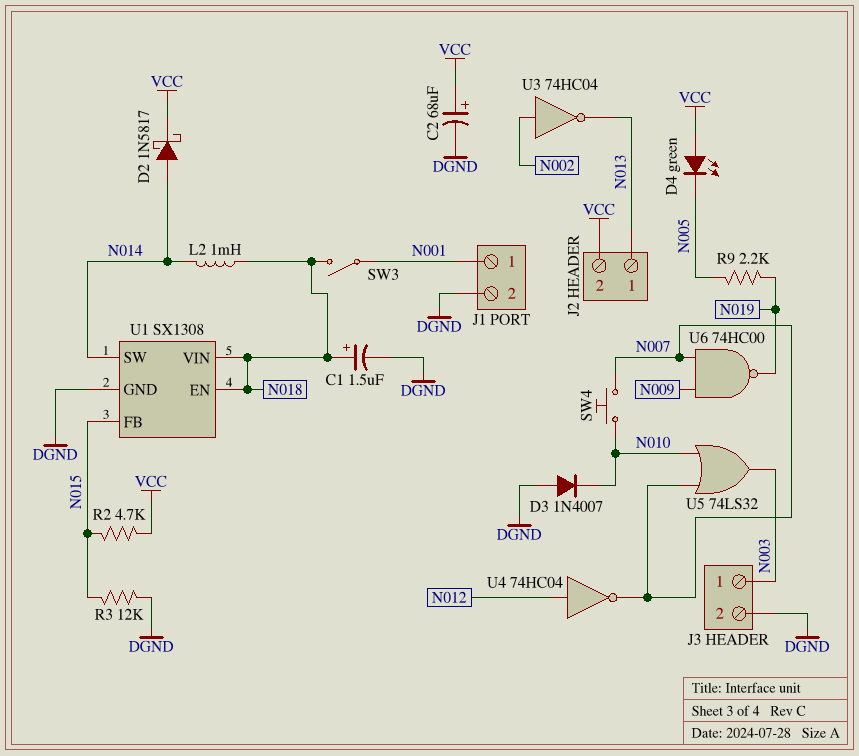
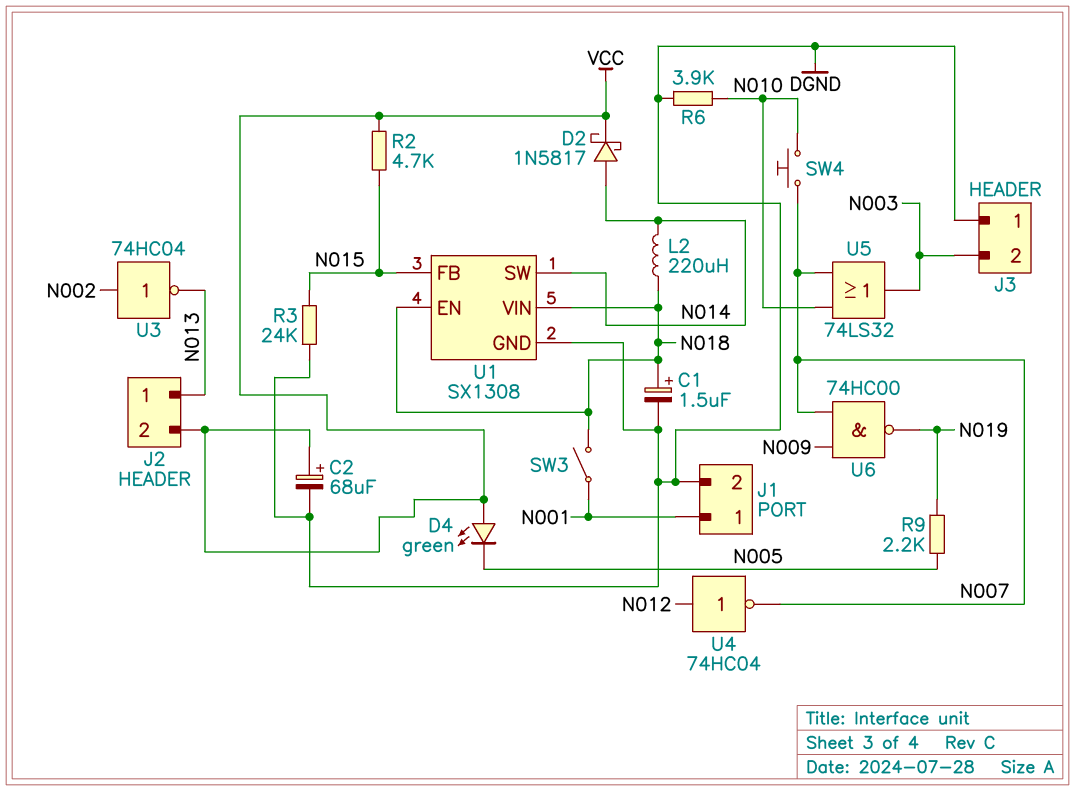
D3: diode 1N4007 (A DGND, K N010) -> none
J3 pin 1: N003 -> DGND
J3 pin 2: DGND -> N003
L2: 1mH (N014, N018) -> 220uH (N014, N018)
R3: 12k (DGND, N015) -> 24k (DGND, N015)
R6: none -> 3.9k (DGND, N010)

